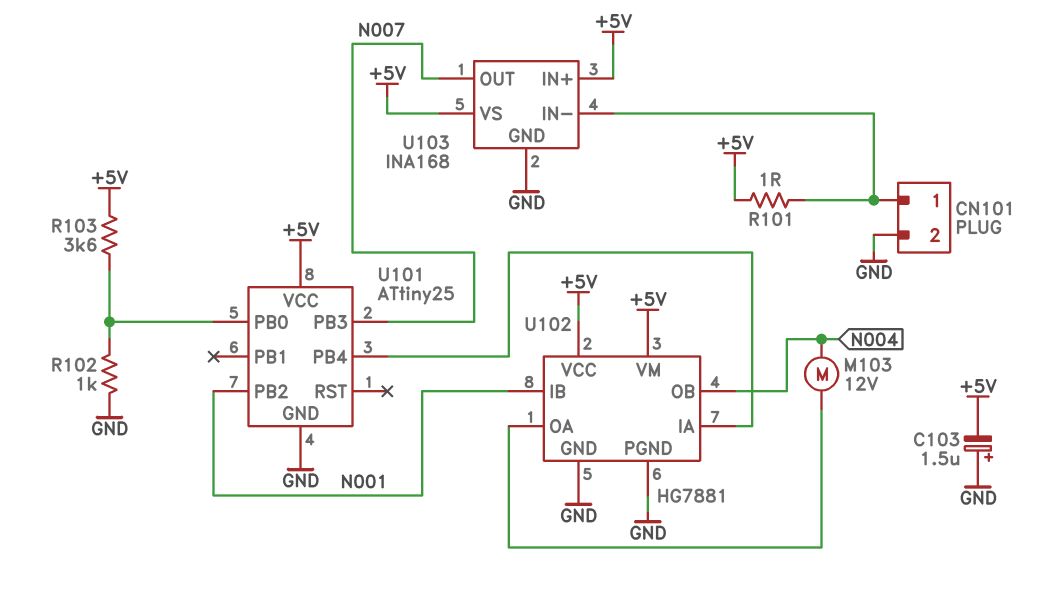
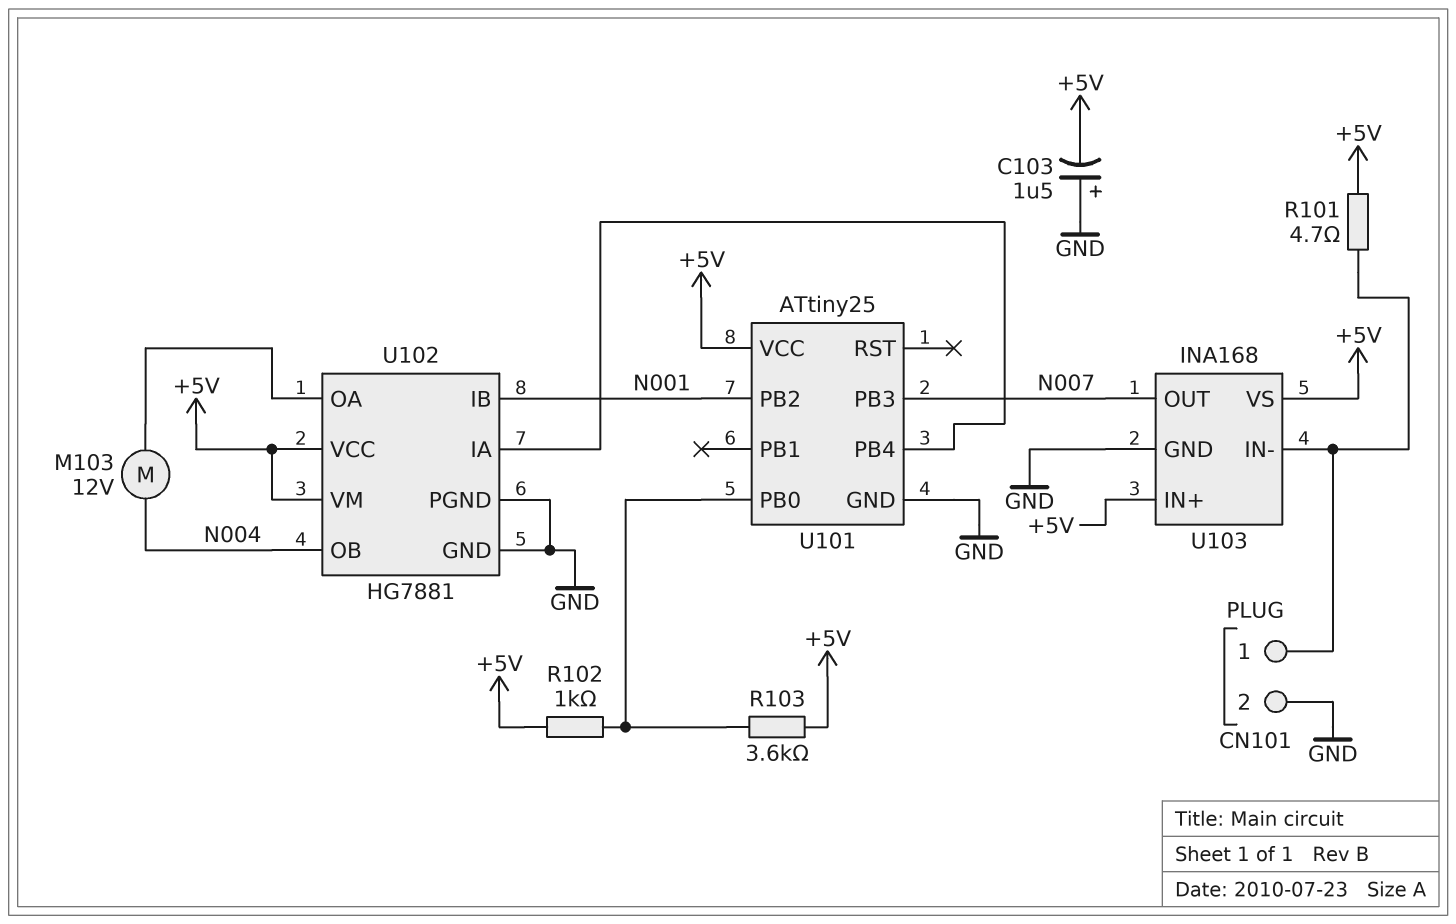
R101: 1 (+5V, CN101/1) -> 4.7 (+5V, CN101/1)
R102: 1k (GND, U101/PB0) -> 1k (+5V, U101/PB0)

